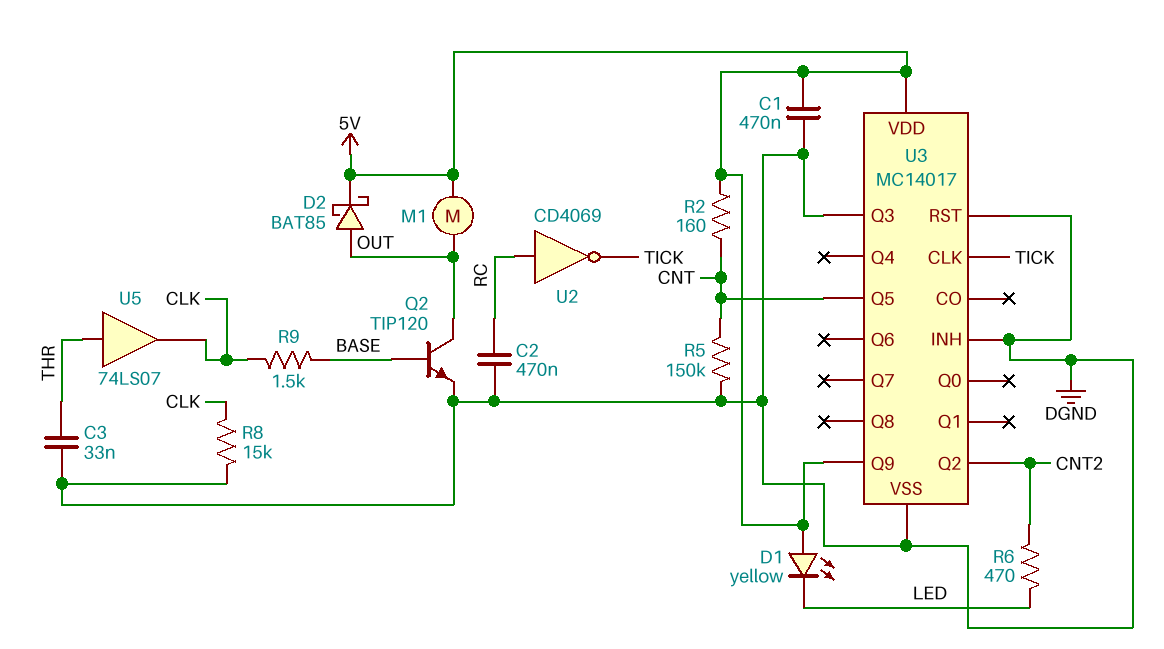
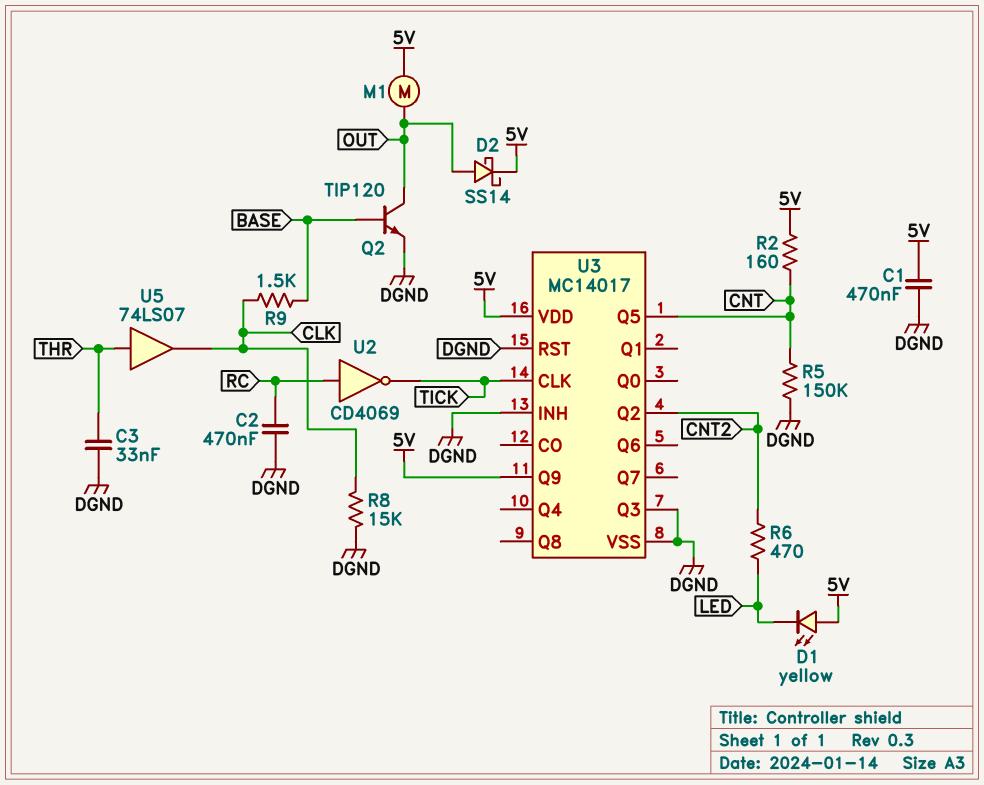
D2: schottky BAT85 (A OUT, K 5V) -> schottky SS14 (A OUT, K 5V)

